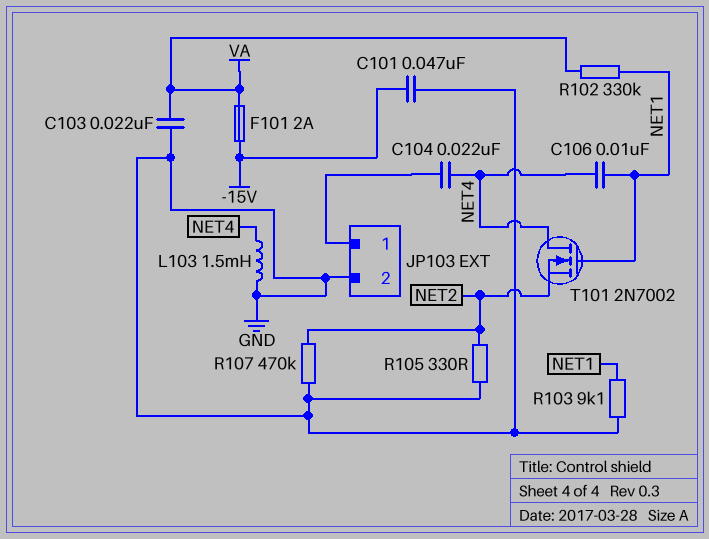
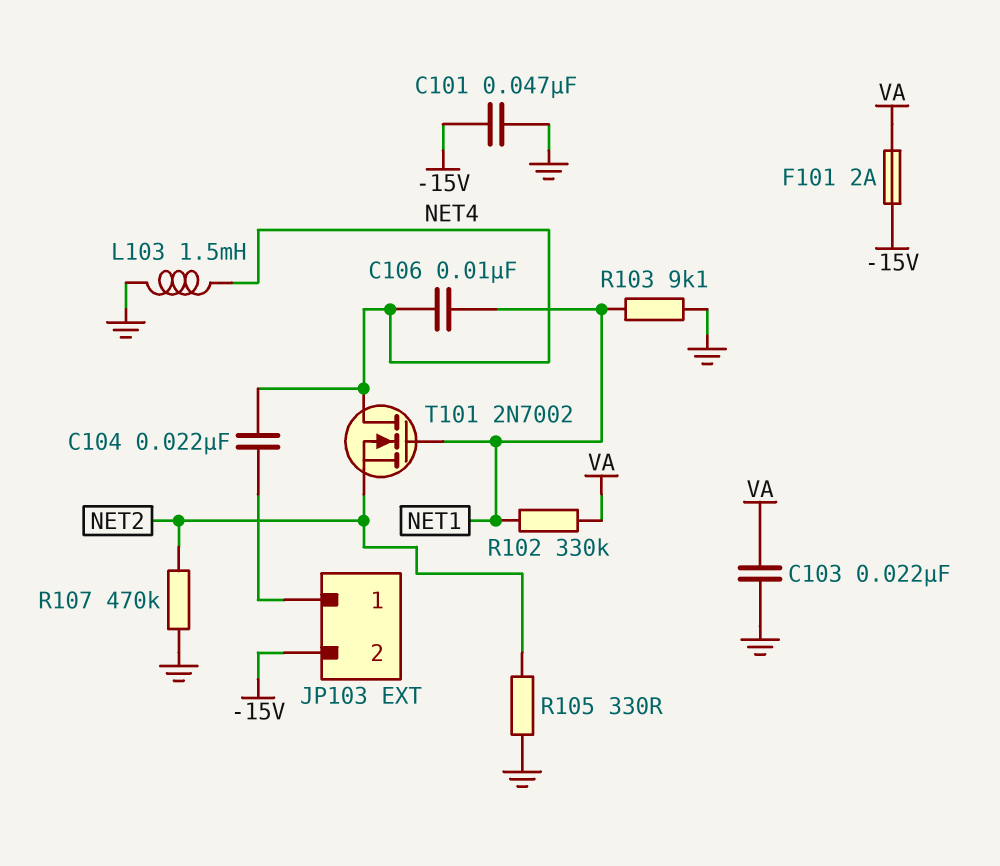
JP103 pin 2: GND -> -15V

